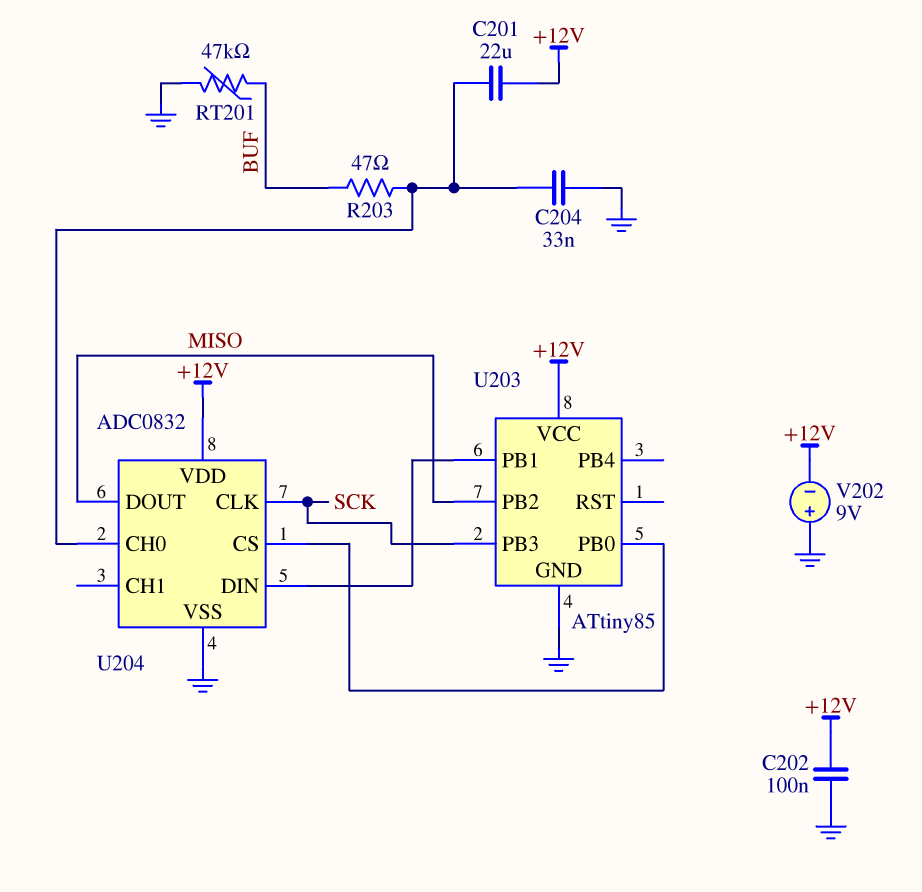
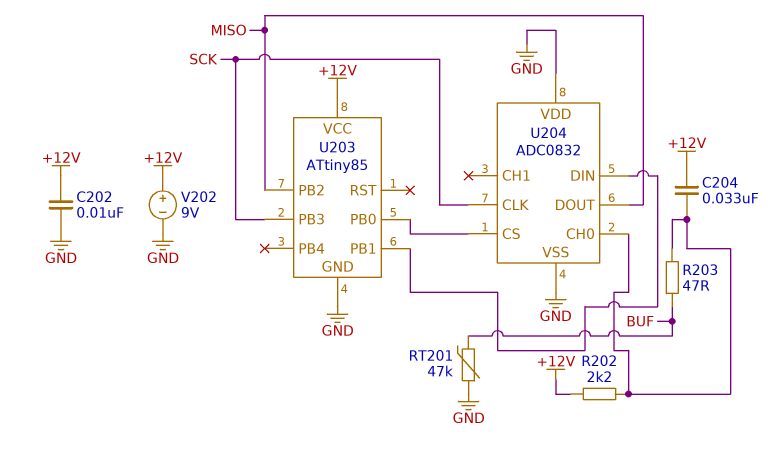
C201: 22uF (+12V, U204/CH0) -> none
C202: 100nF (+12V, GND) -> 10nF (+12V, GND)
C204: 33nF (GND, U204/CH0) -> 33nF (+12V, U204/CH0)
R202: none -> 2.2k (+12V, U204/CH0)
U204 pin VDD: +12V -> GND
V202: 9V (plus GND, minus +12V) -> 9V (plus +12V, minus GND)

